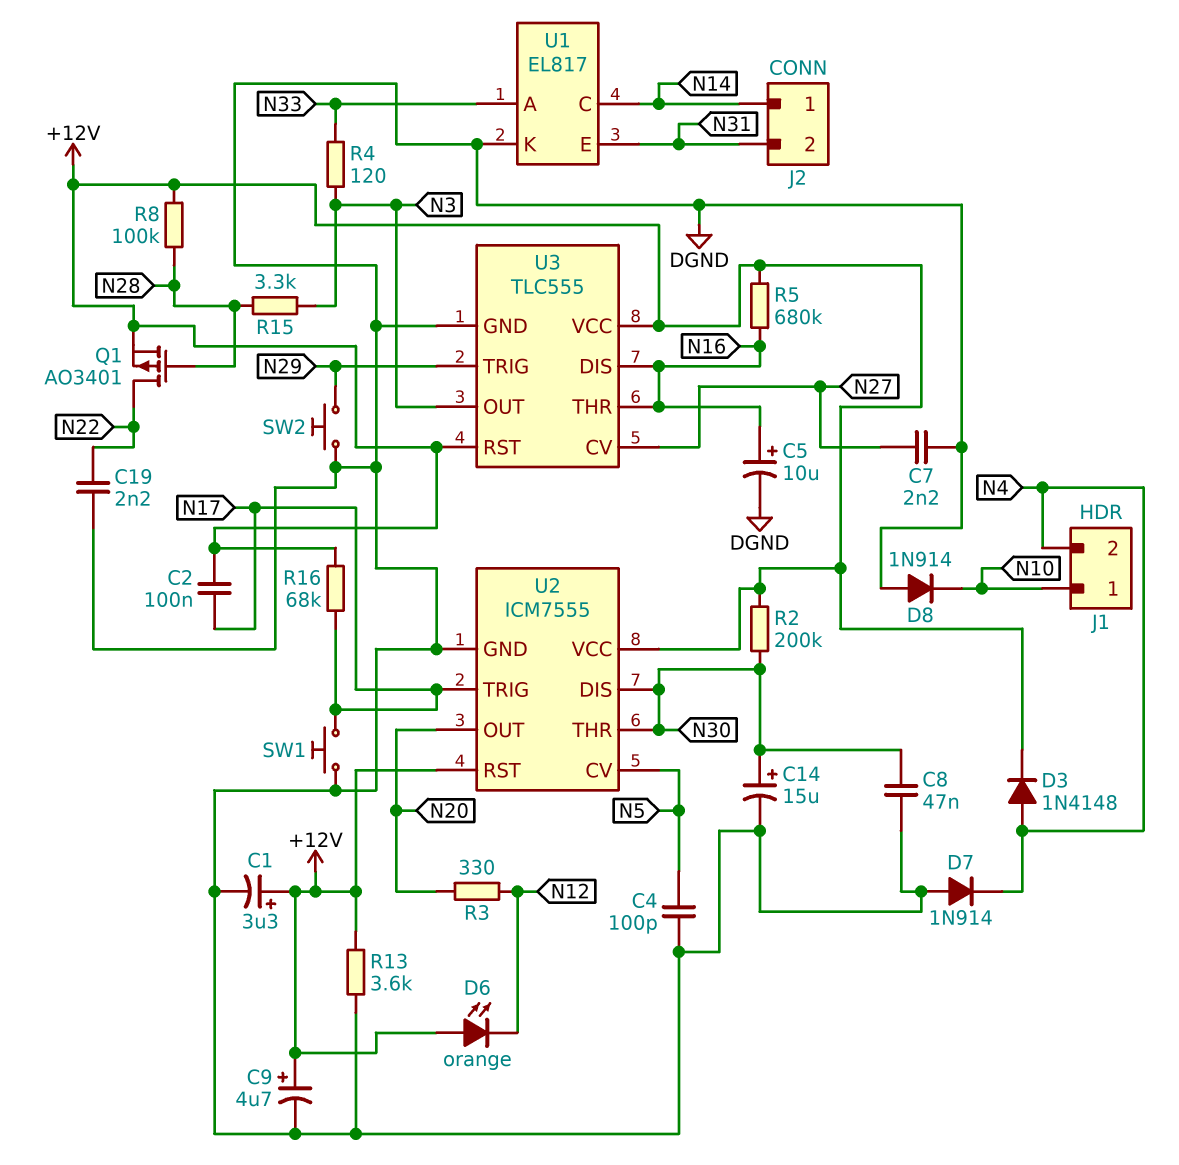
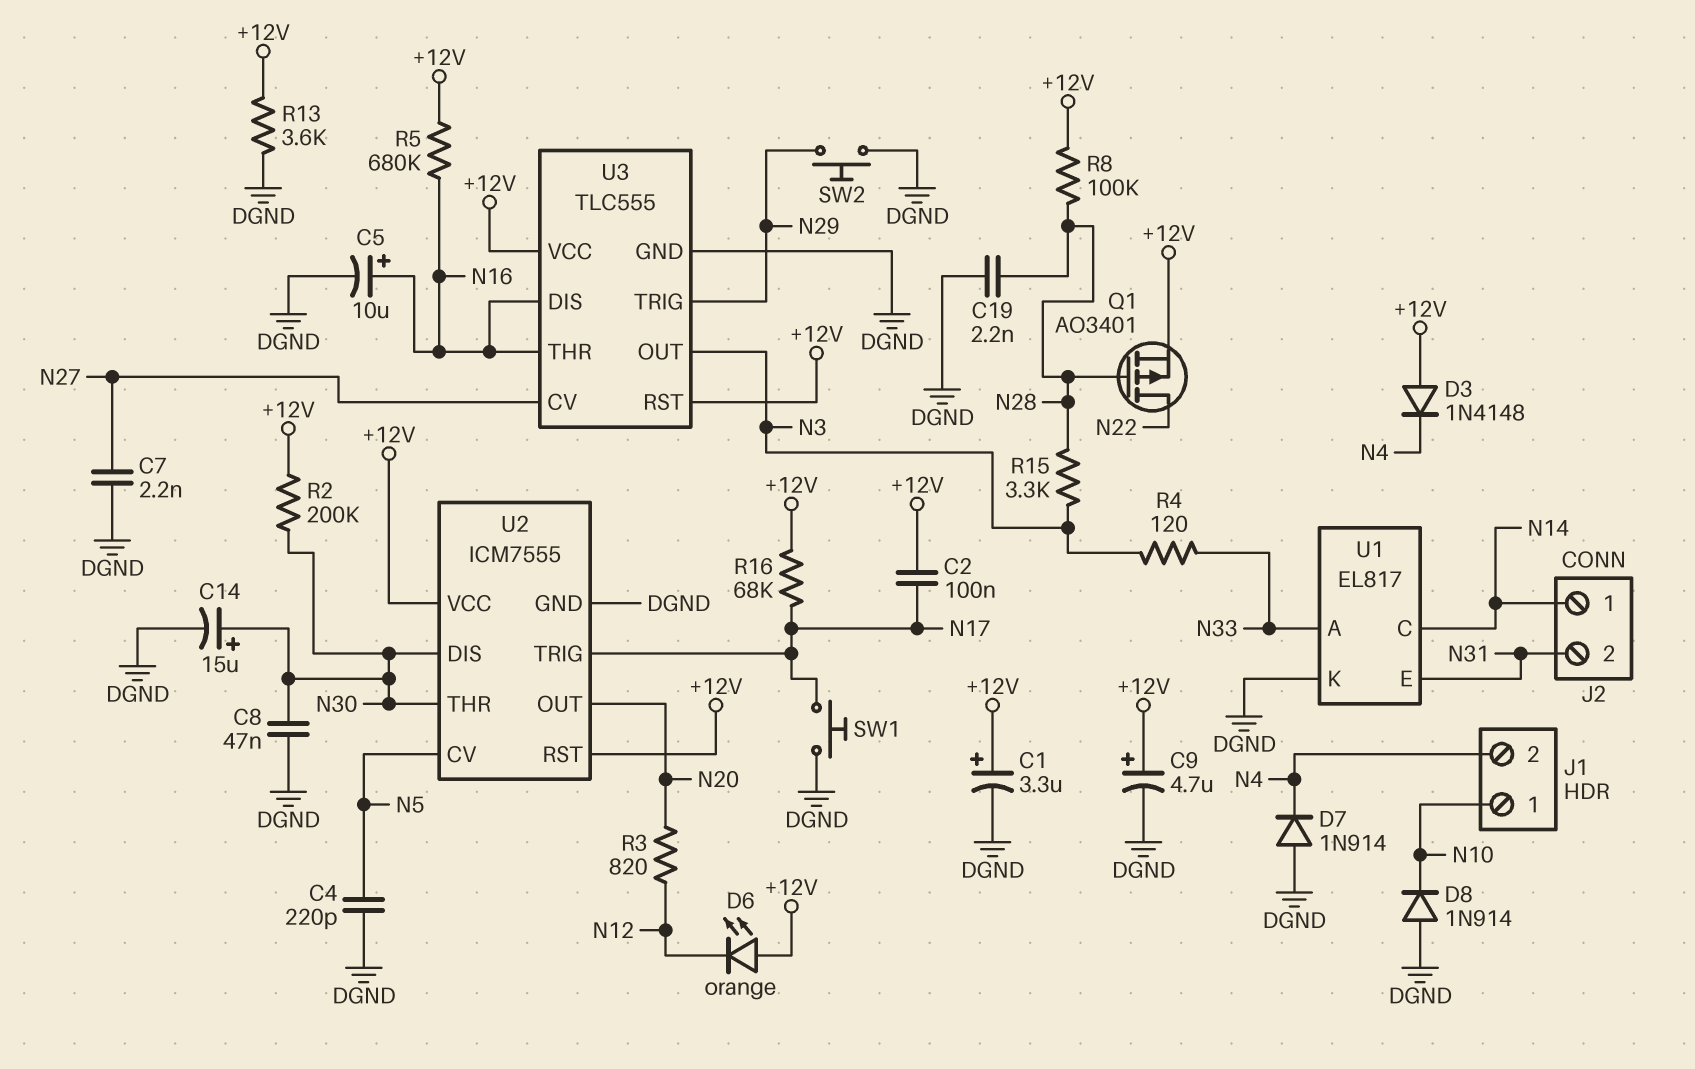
C4: 100pF (DGND, N5) -> 220pF (DGND, N5)
C19: 2.2nF (DGND, N22) -> 2.2nF (DGND, N28)
D3: diode 1N4148 (A N4, K +12V) -> diode 1N4148 (A +12V, K N4)
R3: 330 (N12, N20) -> 820 (N12, N20)

